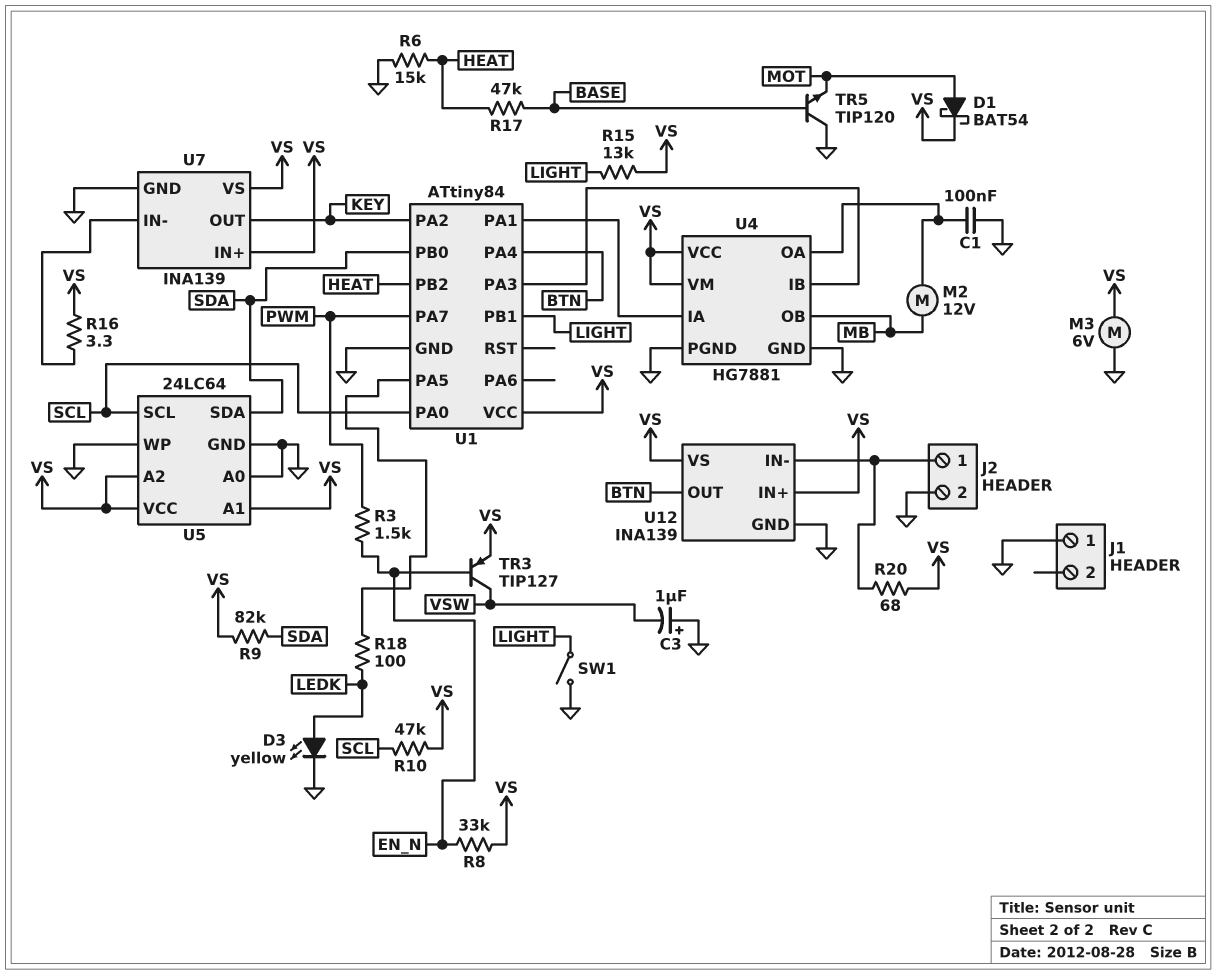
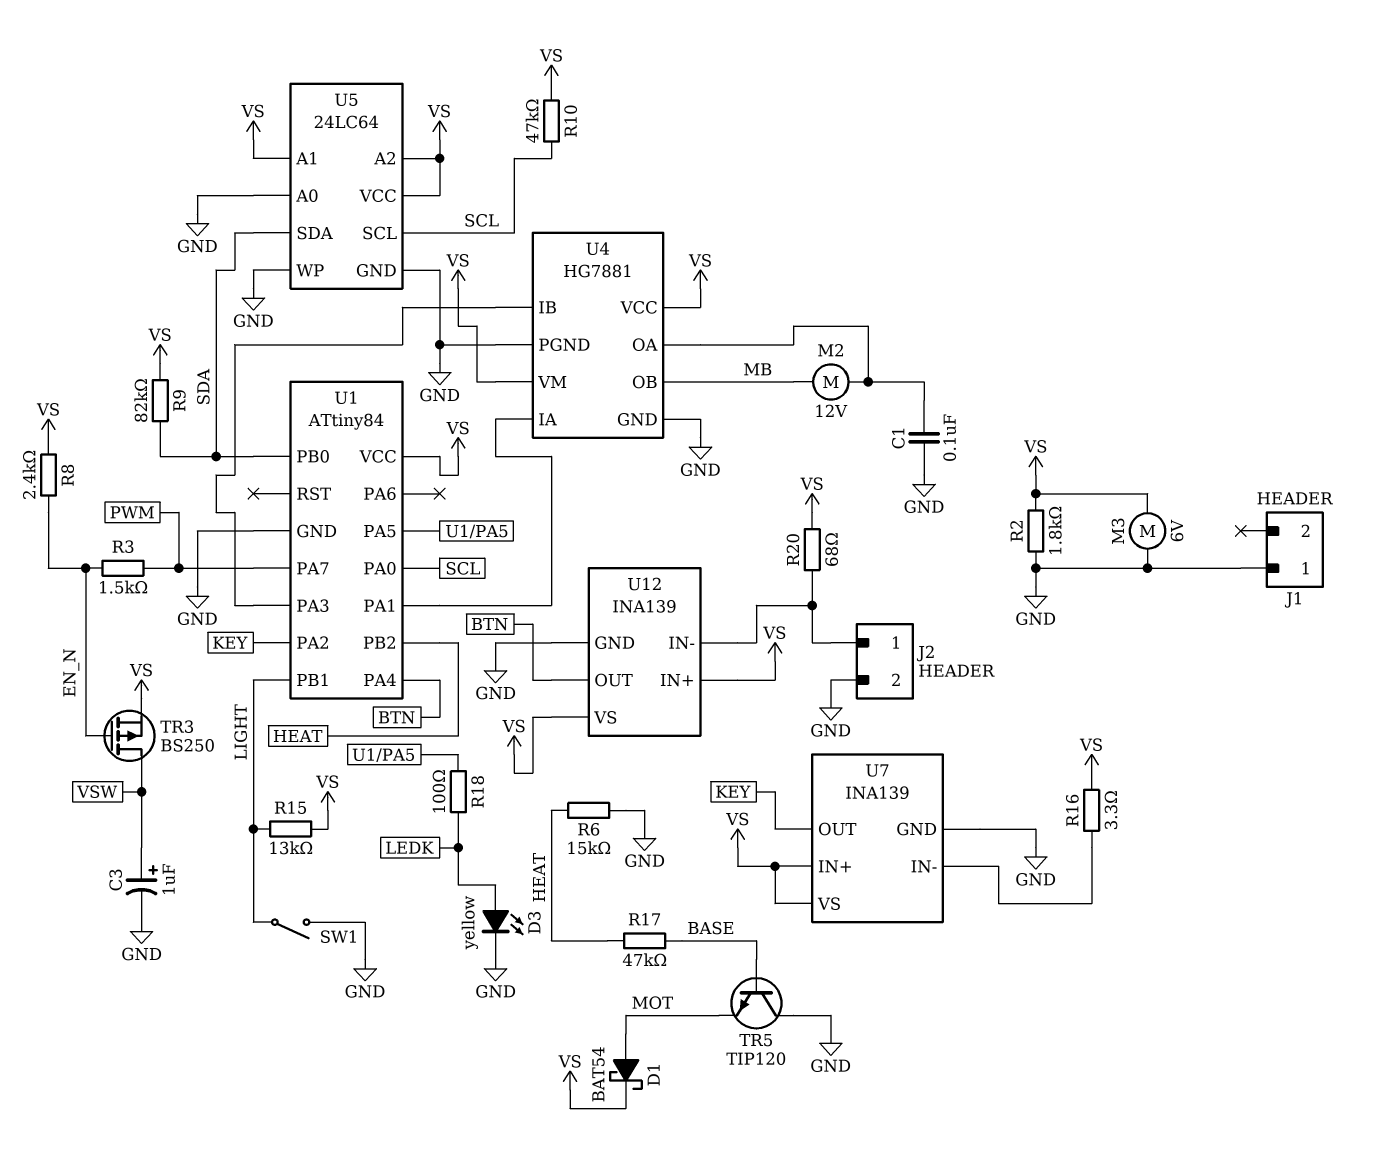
C3: 1uF (plus GND, minus VSW) -> 1uF (plus VSW, minus GND)
R2: none -> 1.8k (GND, VS)
R8: 33k (EN_N, VS) -> 2.4k (EN_N, VS)
TR3: PNP TIP127 (B EN_N, C VSW, E VS) -> PMOS BS250 (G EN_N, D VSW, S VS)

